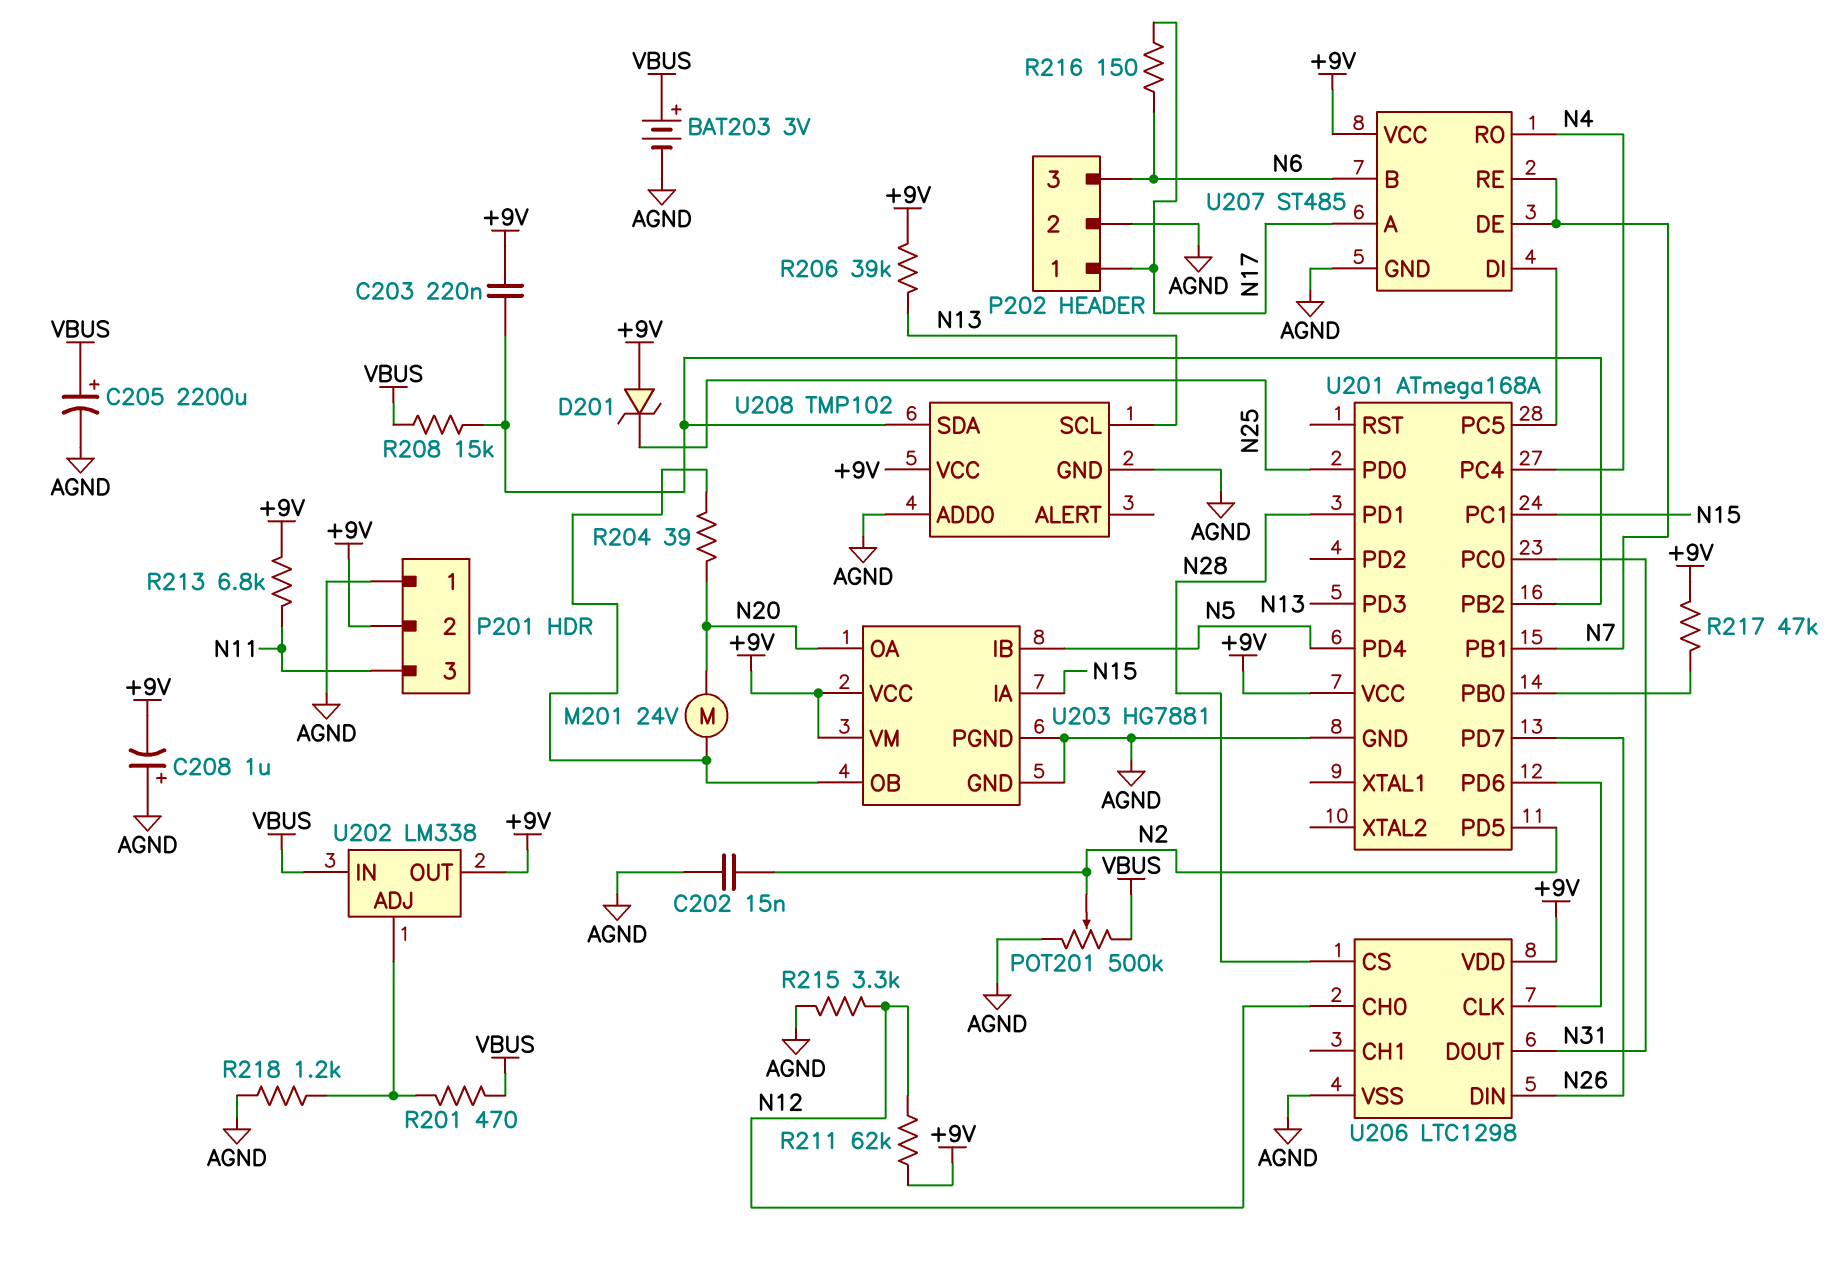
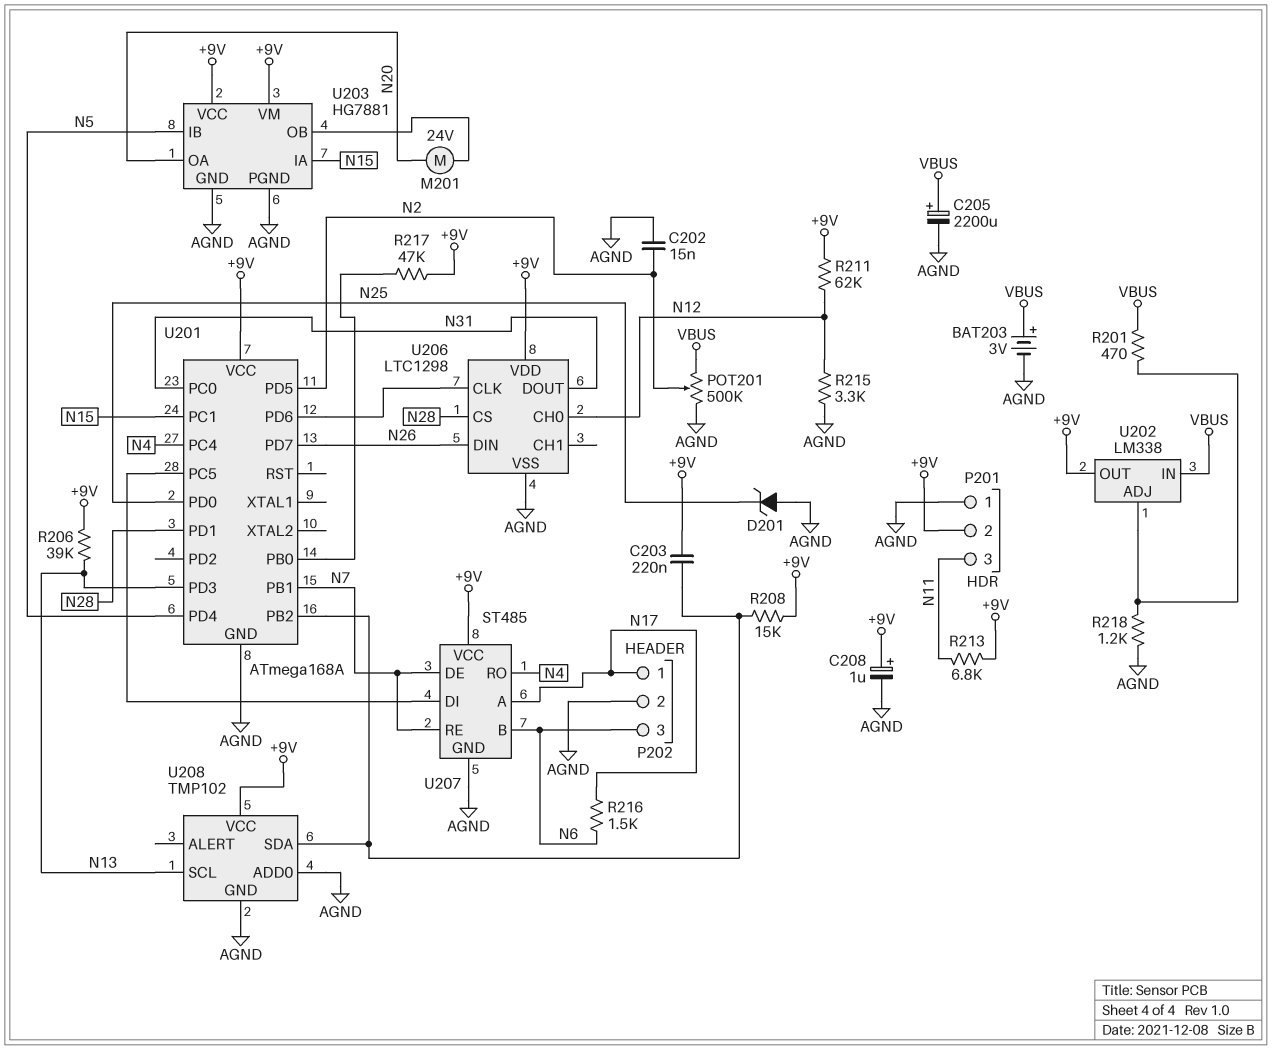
C208: 1uF (plus AGND, minus +9V) -> 1uF (plus +9V, minus AGND)
D201: zener (A +9V, K N25) -> zener (A AGND, K N25)
R204: 39 (N20, U203/OB) -> none
R208: 15k (U201/PB2, VBUS) -> 15k (+9V, U201/PB2)
R216: 150 (N6, N17) -> 1.5k (N6, N17)

